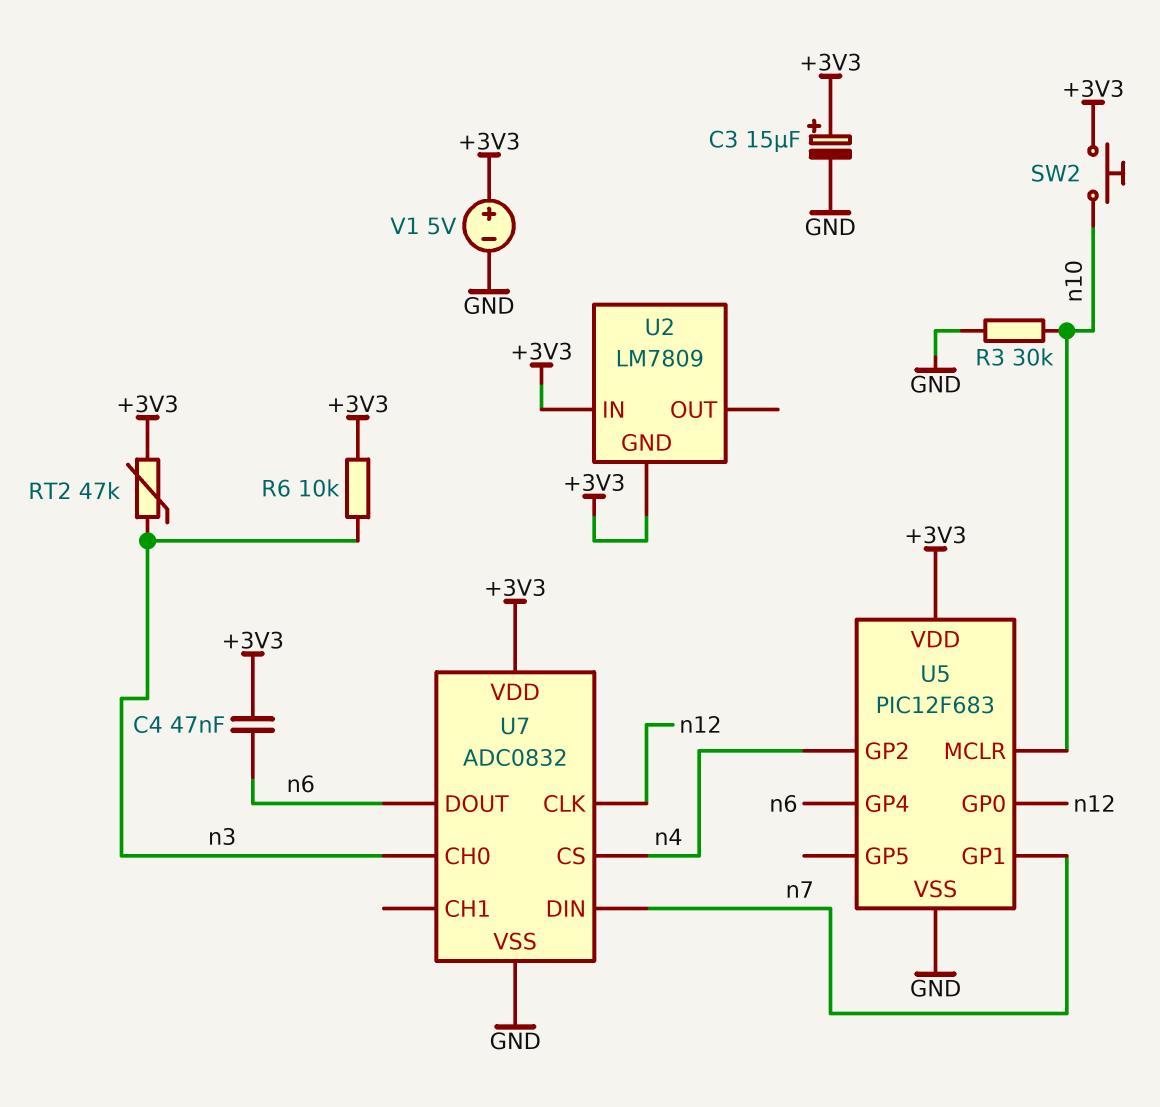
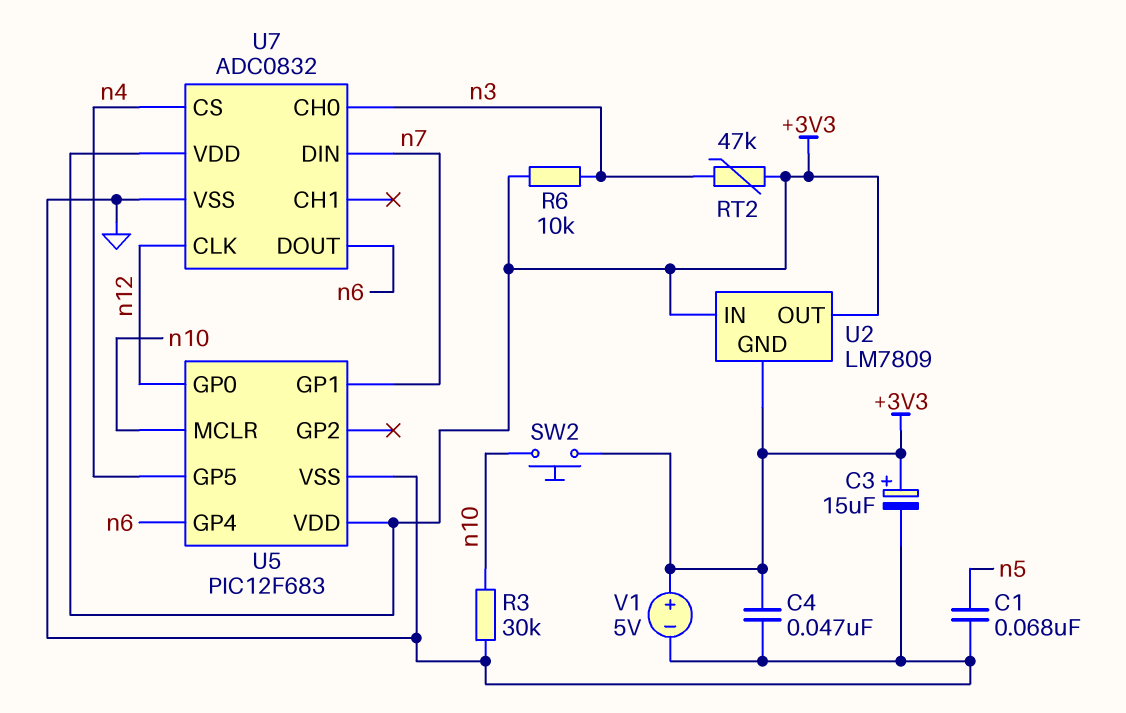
C1: none -> 68nF (GND, n5)
C4: 47nF (+3V3, n6) -> 47nF (+3V3, GND)
U2 pin OUT: none -> +3V3
U5 pin GP2: n4 -> none
U5 pin GP5: none -> n4

